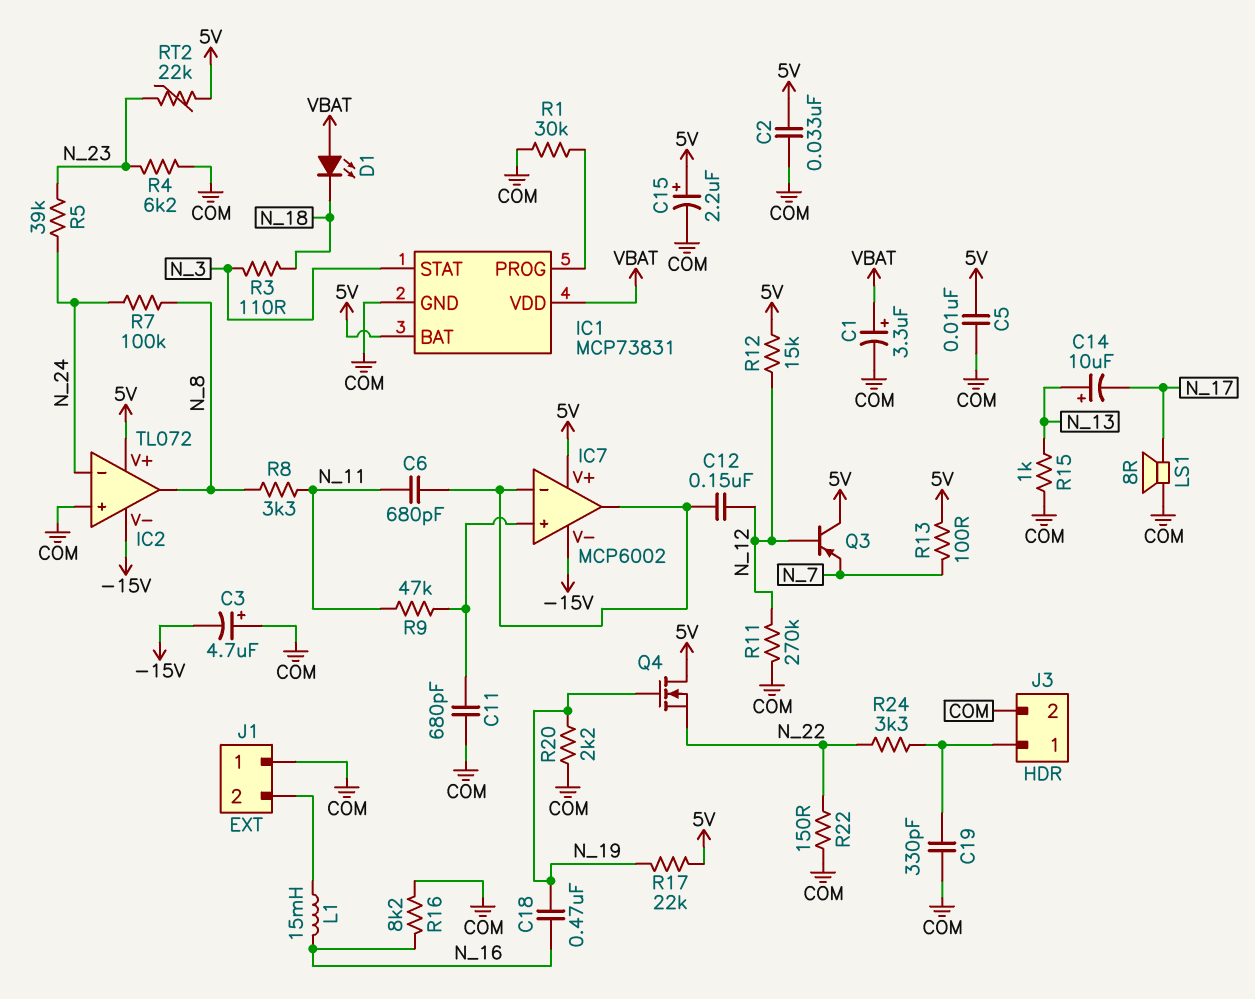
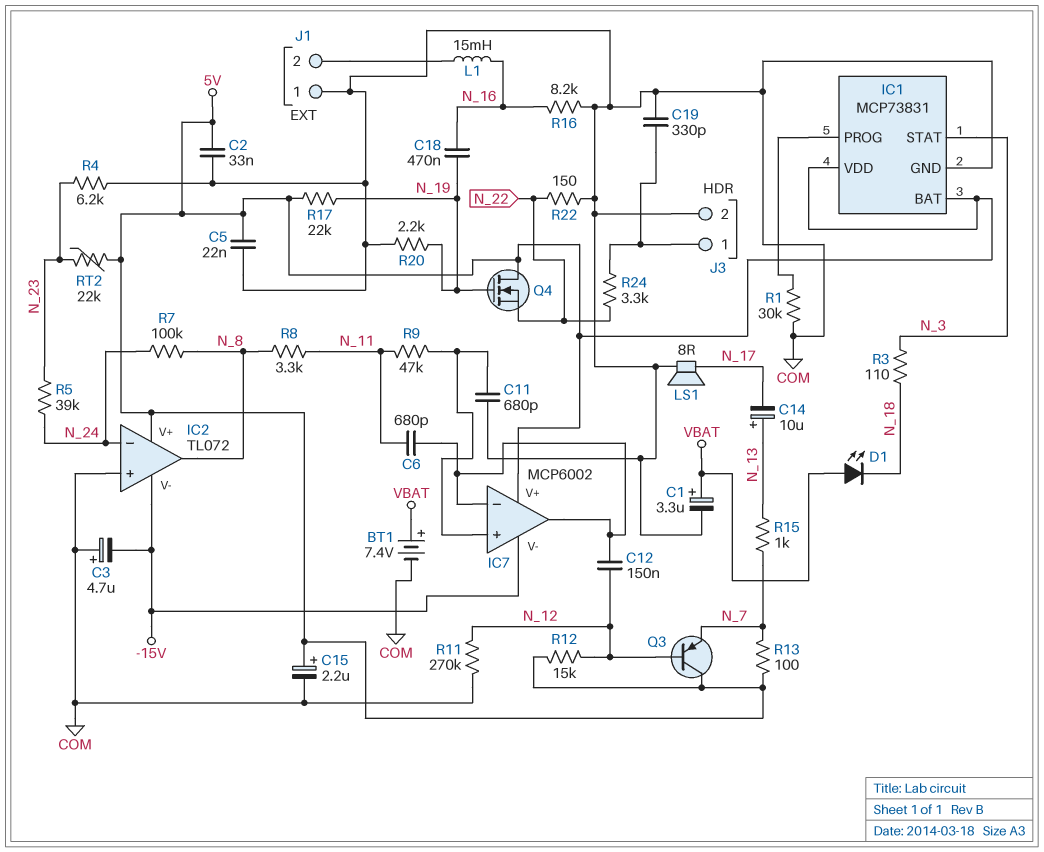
BT1: none -> 7.4V (plus VBAT, minus COM)
C5: 10nF (5V, COM) -> 22nF (5V, COM)
IC1 pin VDD: VBAT -> 5V
R15: 1k (COM, N_13) -> 1k (N_7, N_13)

